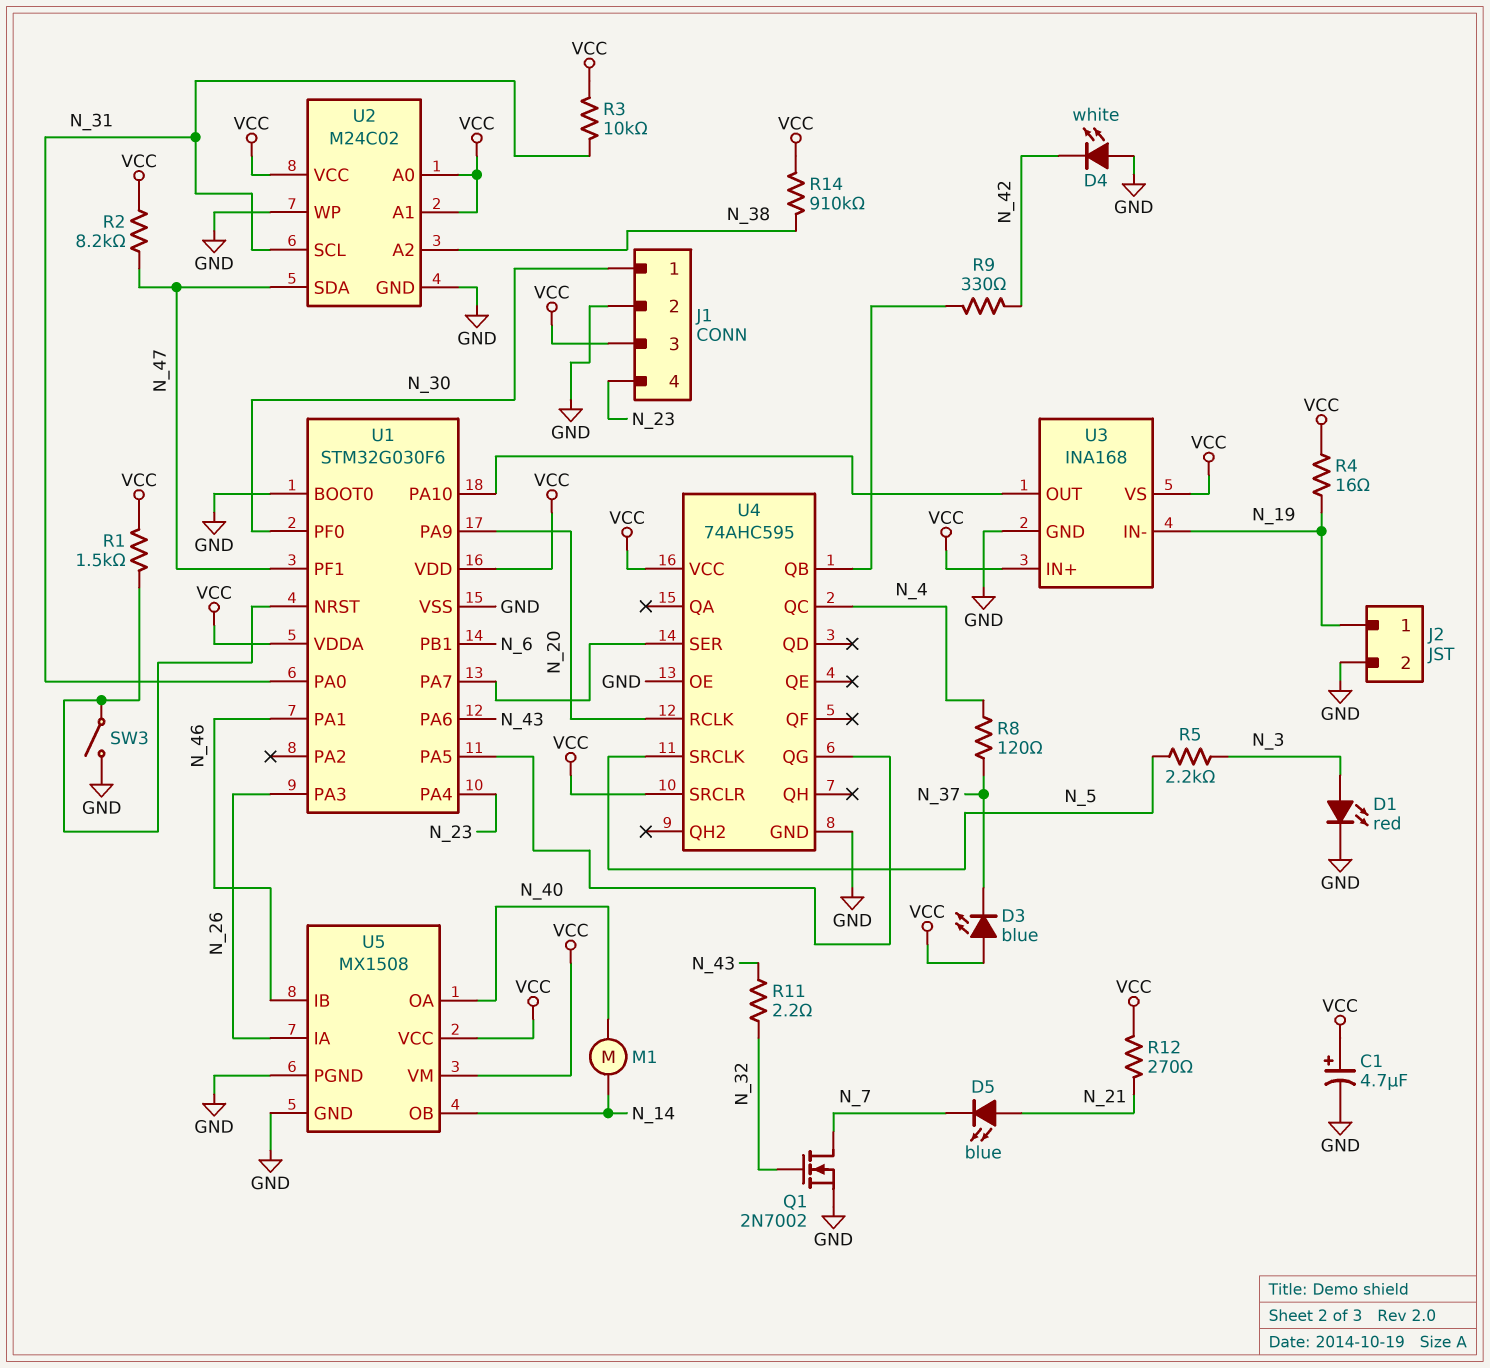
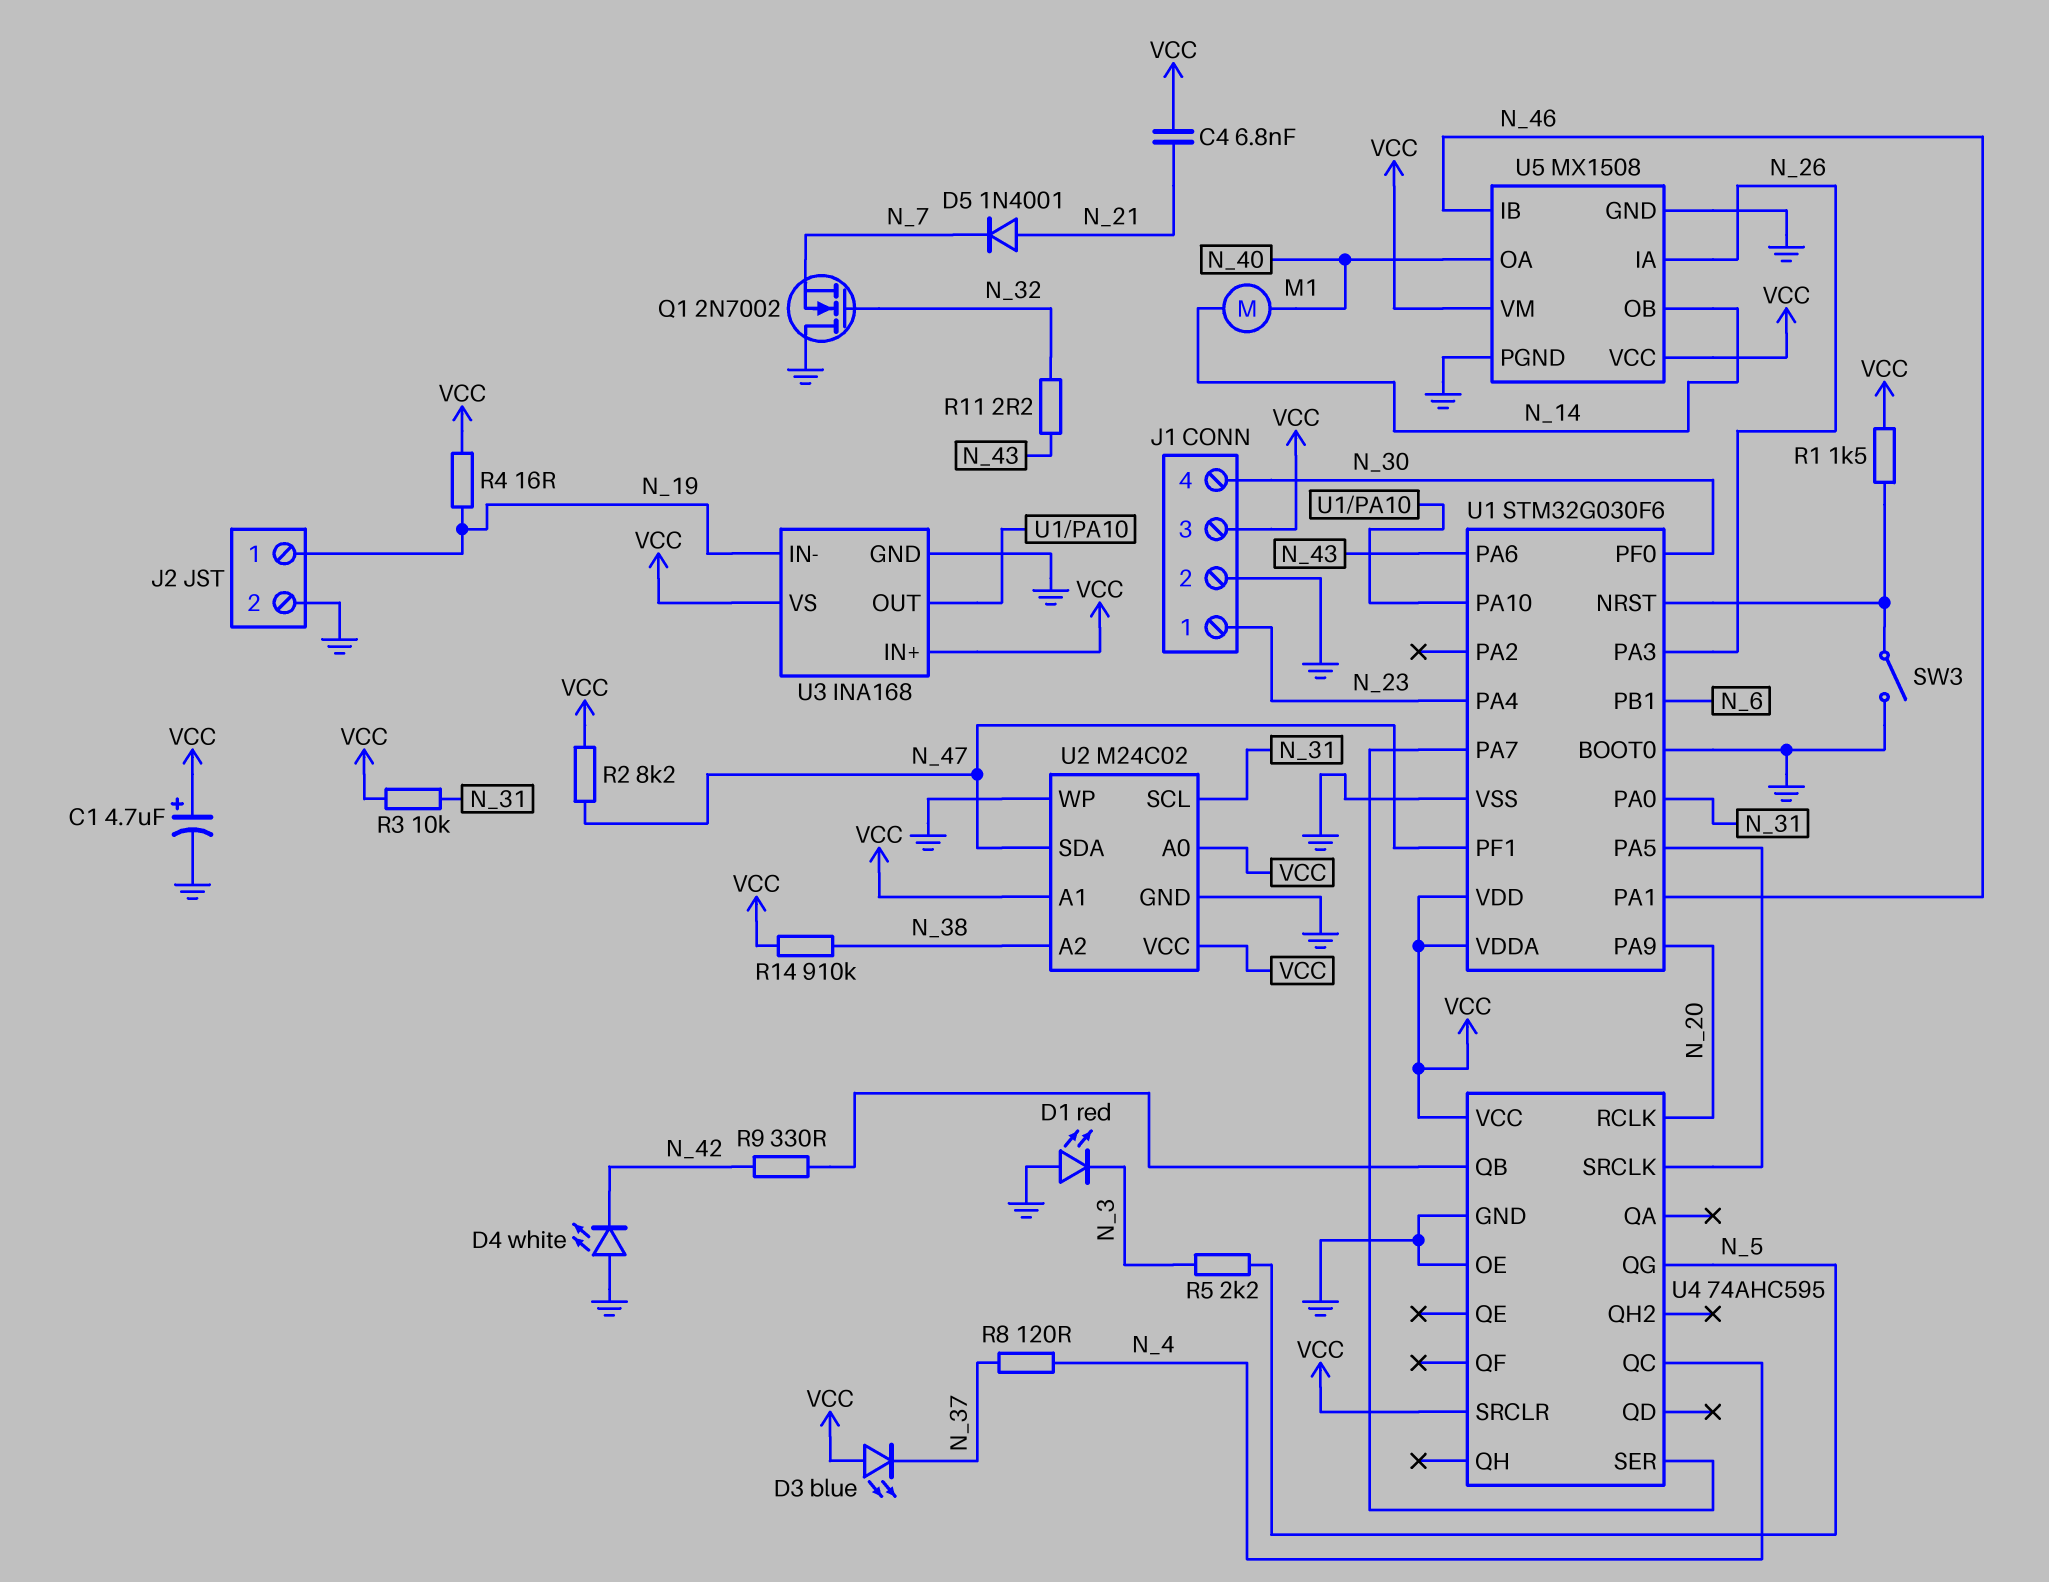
C4: none -> 6.8nF (N_21, VCC)
D1: LED red (A N_3, K GND) -> LED red (A GND, K N_3)
D5: LED blue (A N_21, K N_7) -> diode 1N4001 (A N_21, K N_7)
J1 pin 1: N_30 -> N_23
J1 pin 4: N_23 -> N_30
Q1: NMOS 2N7002 (G N_32, D N_7, S GND) -> NMOS 2N7002 (G N_32, D GND, S N_7)
R12: 270 (N_21, VCC) -> none
U4 pin QG: U1/PA5 -> N_5
U4 pin SRCLK: N_5 -> U1/PA5

